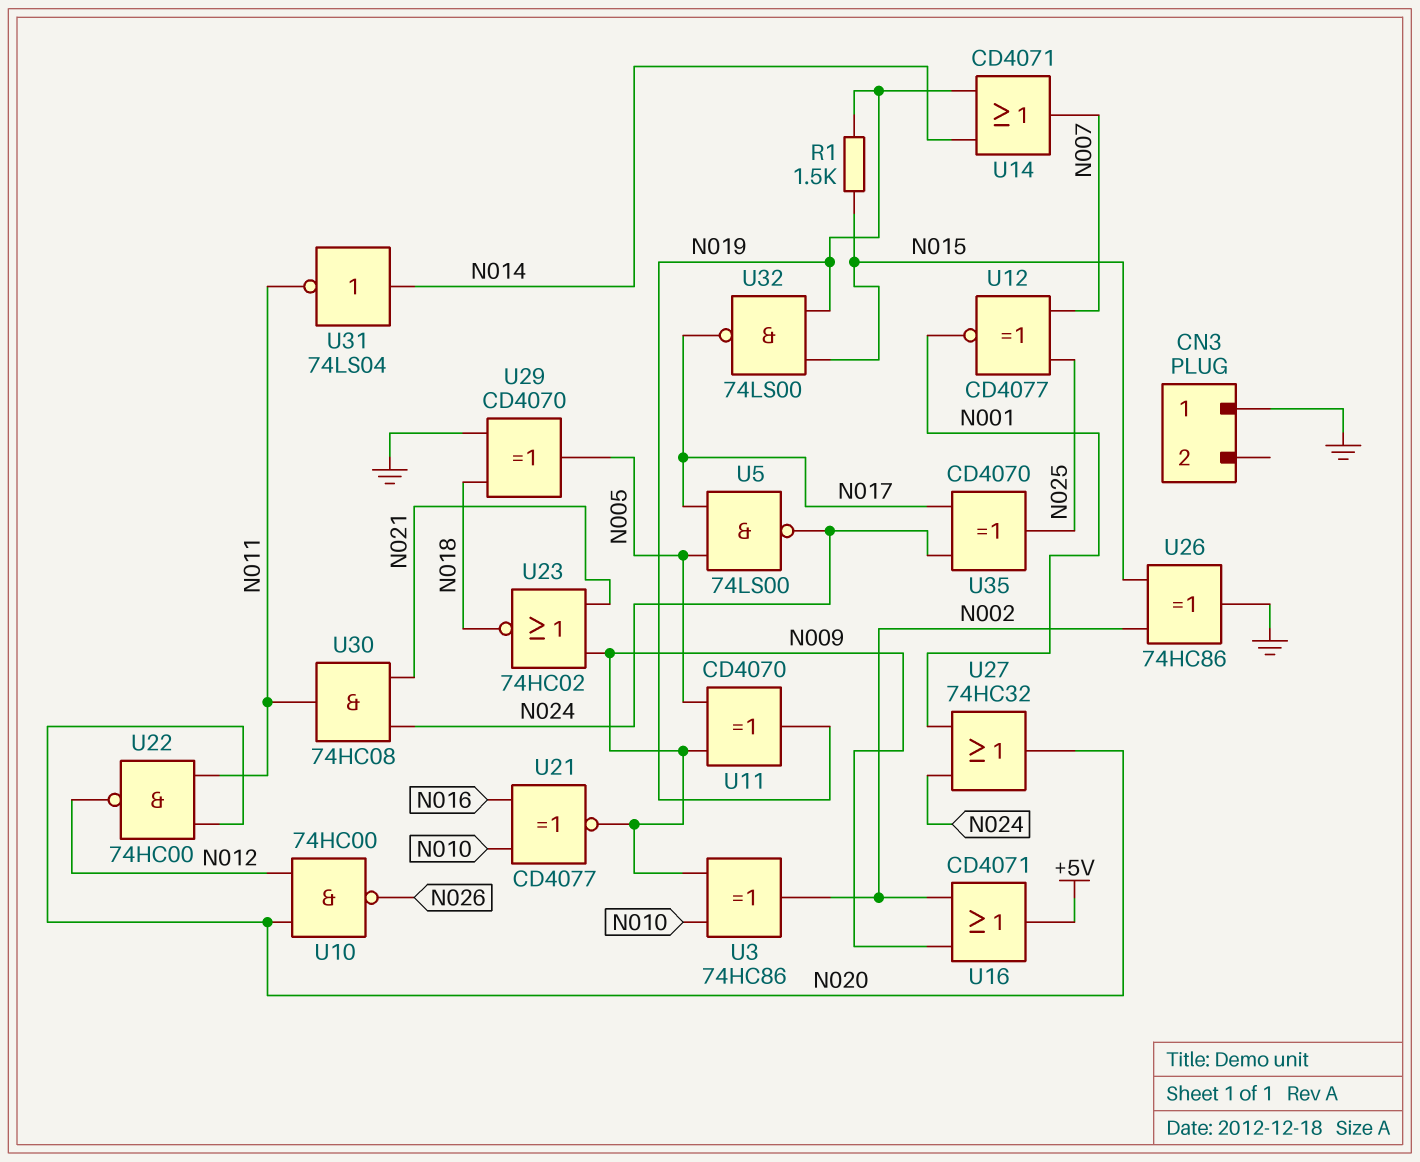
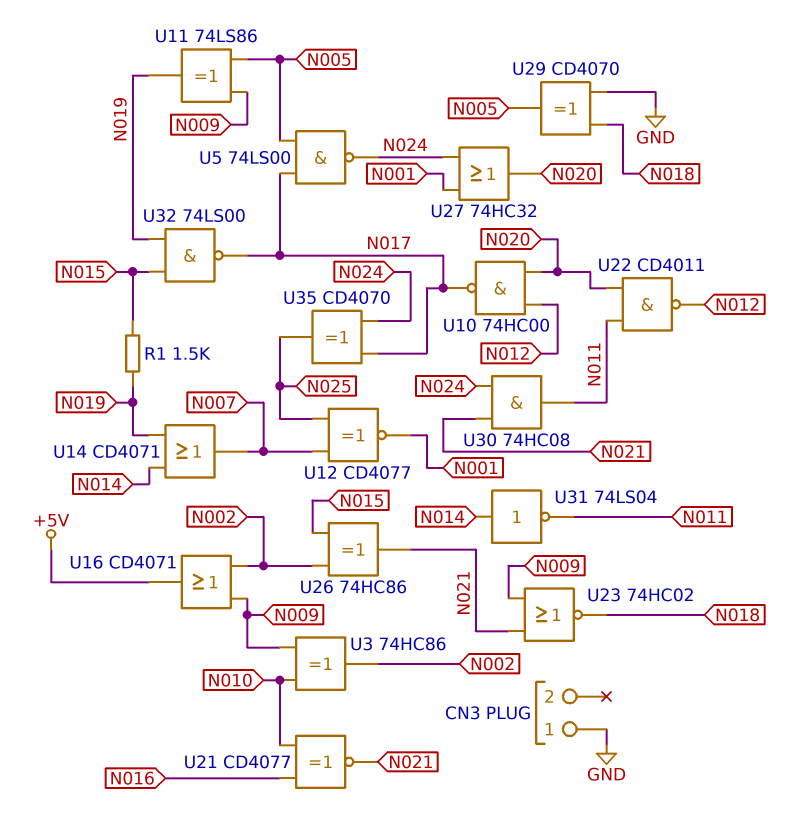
U10: NAND 74HC00 (in N012, in N020, out N026) -> NAND 74HC00 (in N012, in N020, out N017)
U11: XOR CD4070 (in N005, in N009, out N019) -> XOR 74LS86 (in N005, in N009, out N019)
U21: XNOR CD4077 (in N010, in N016, out N009) -> XNOR CD4077 (in N010, in N016, out N021)
U22: NAND 74HC00 (in N011, in N020, out N012) -> NAND CD4011 (in N011, in N020, out N012)
U26: XOR 74HC86 (in N002, in N015, out GND) -> XOR 74HC86 (in N002, in N015, out N021)

